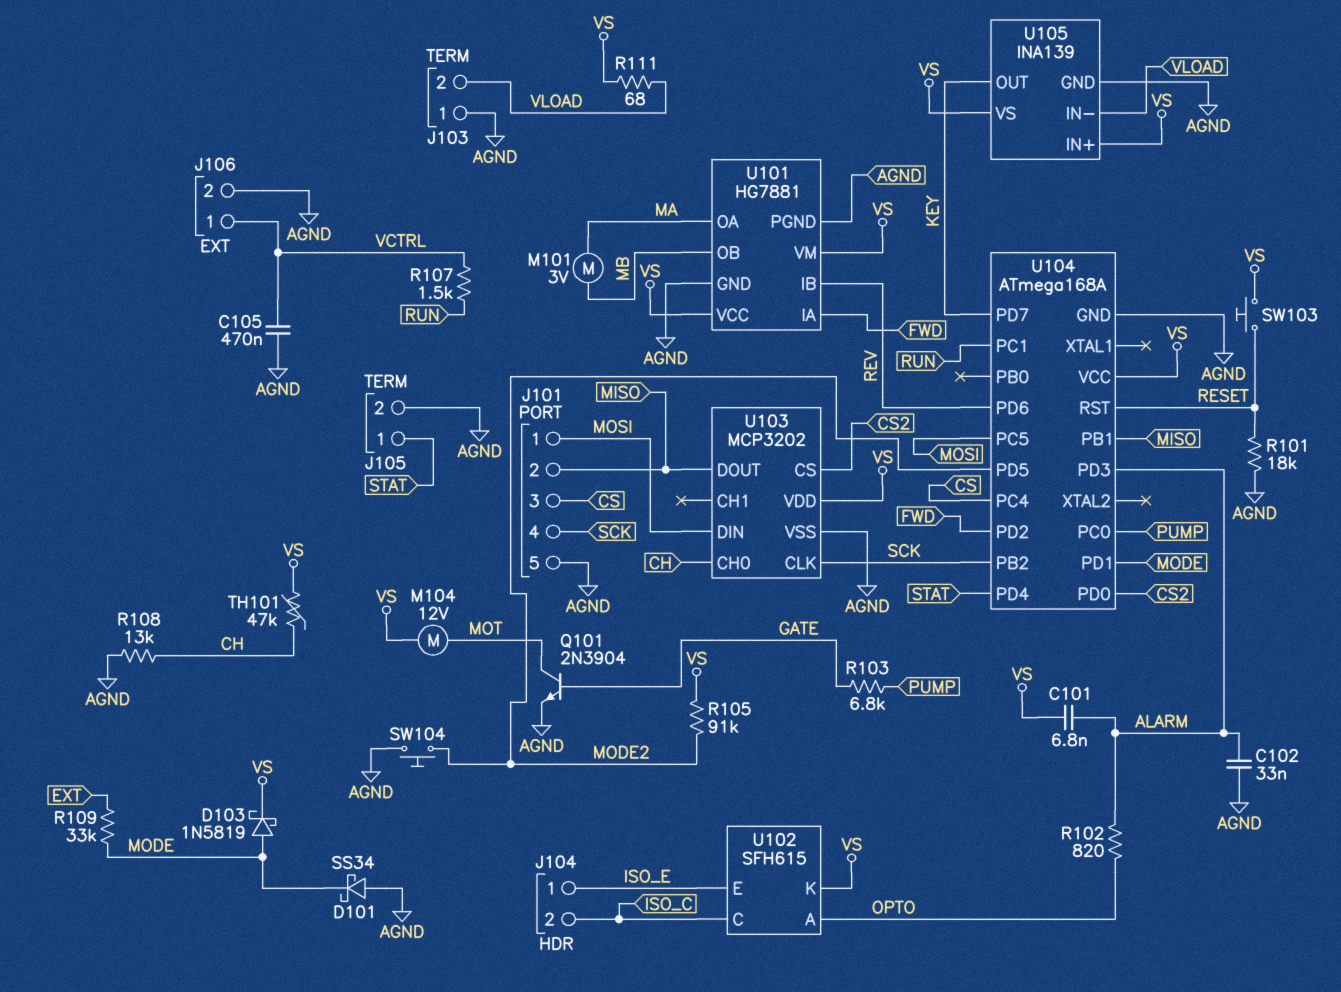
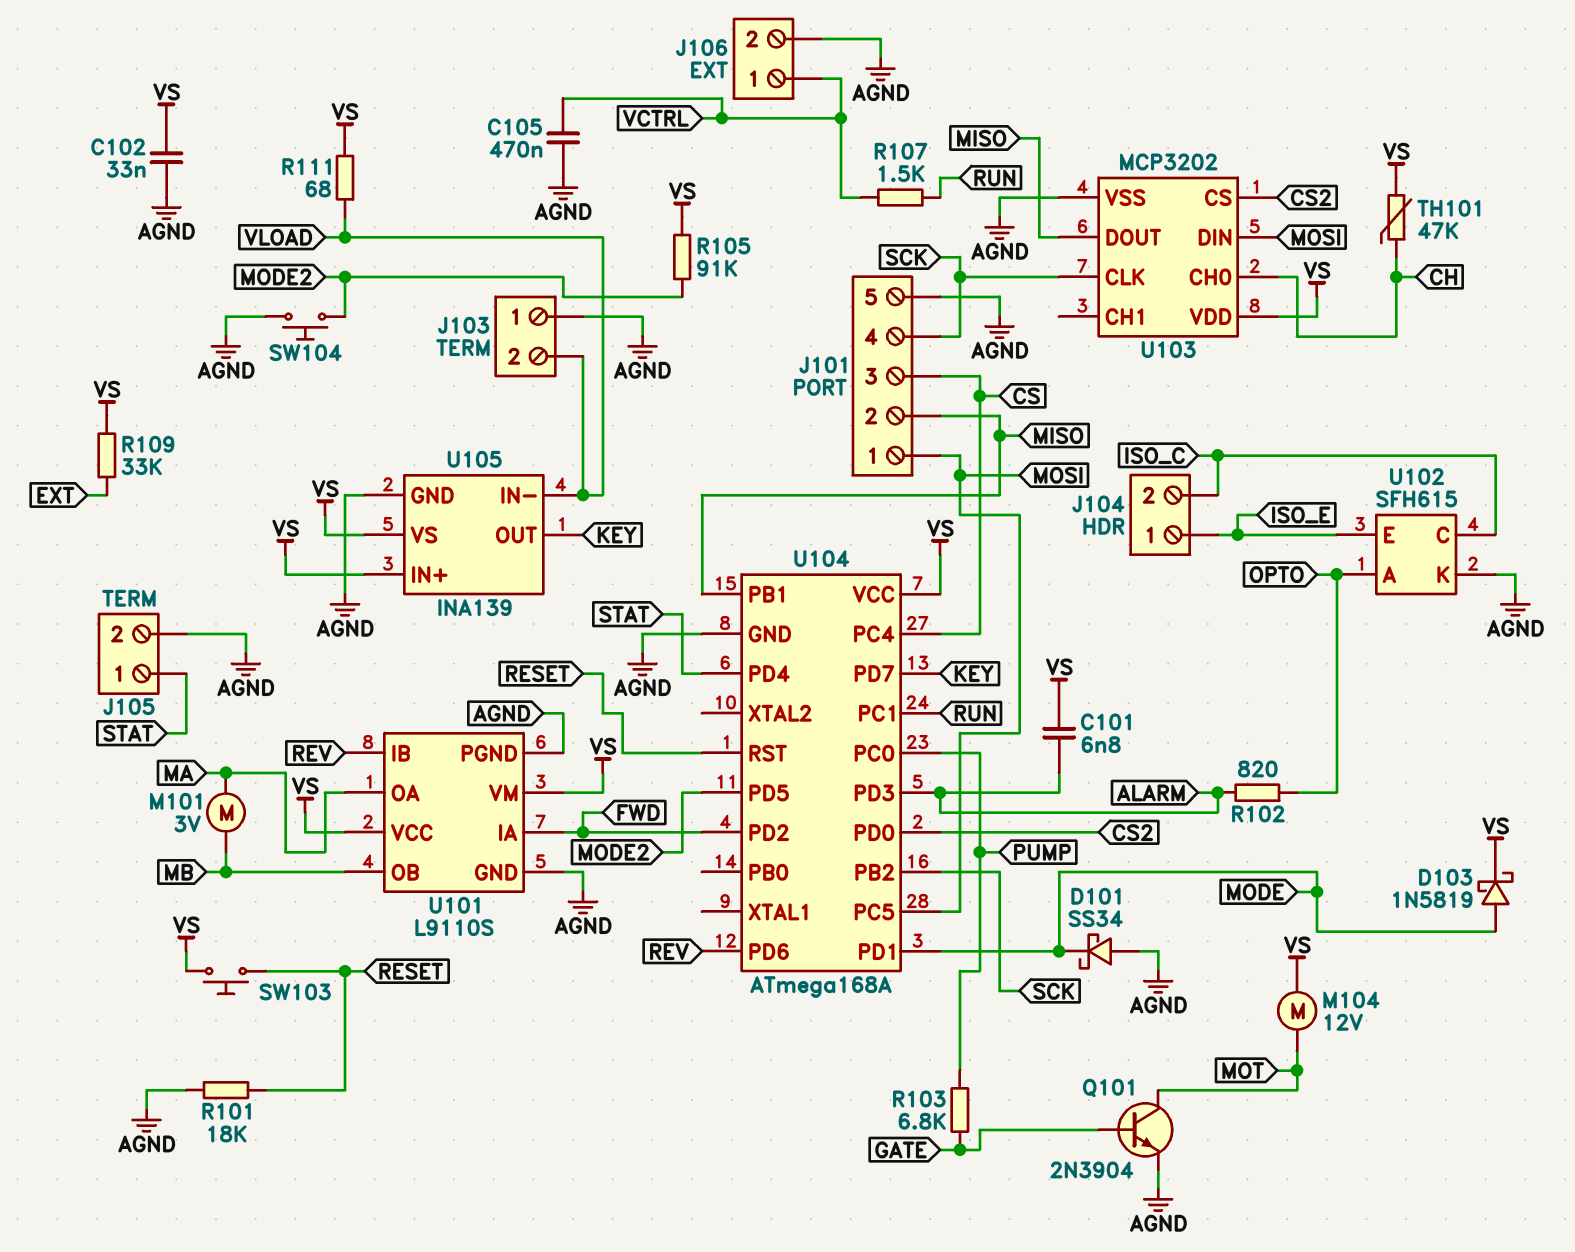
C102: 33nF (AGND, ALARM) -> 33nF (AGND, VS)
R108: 13k (AGND, CH) -> none
R109: 33k (EXT, MODE) -> 33k (EXT, VS)
U101: HG7881 -> L9110S
U102 pin K: VS -> AGND

